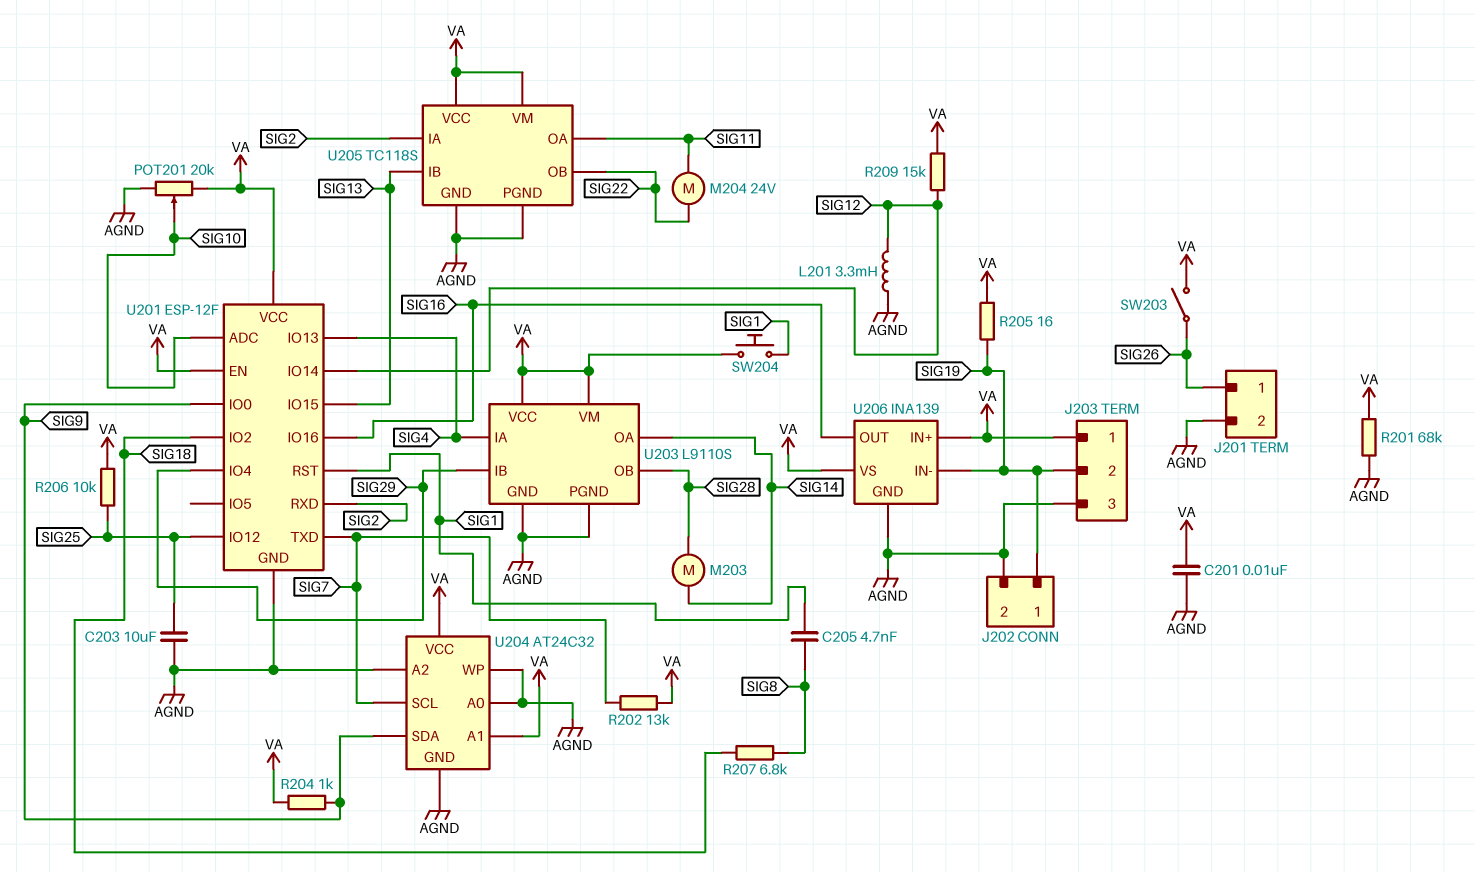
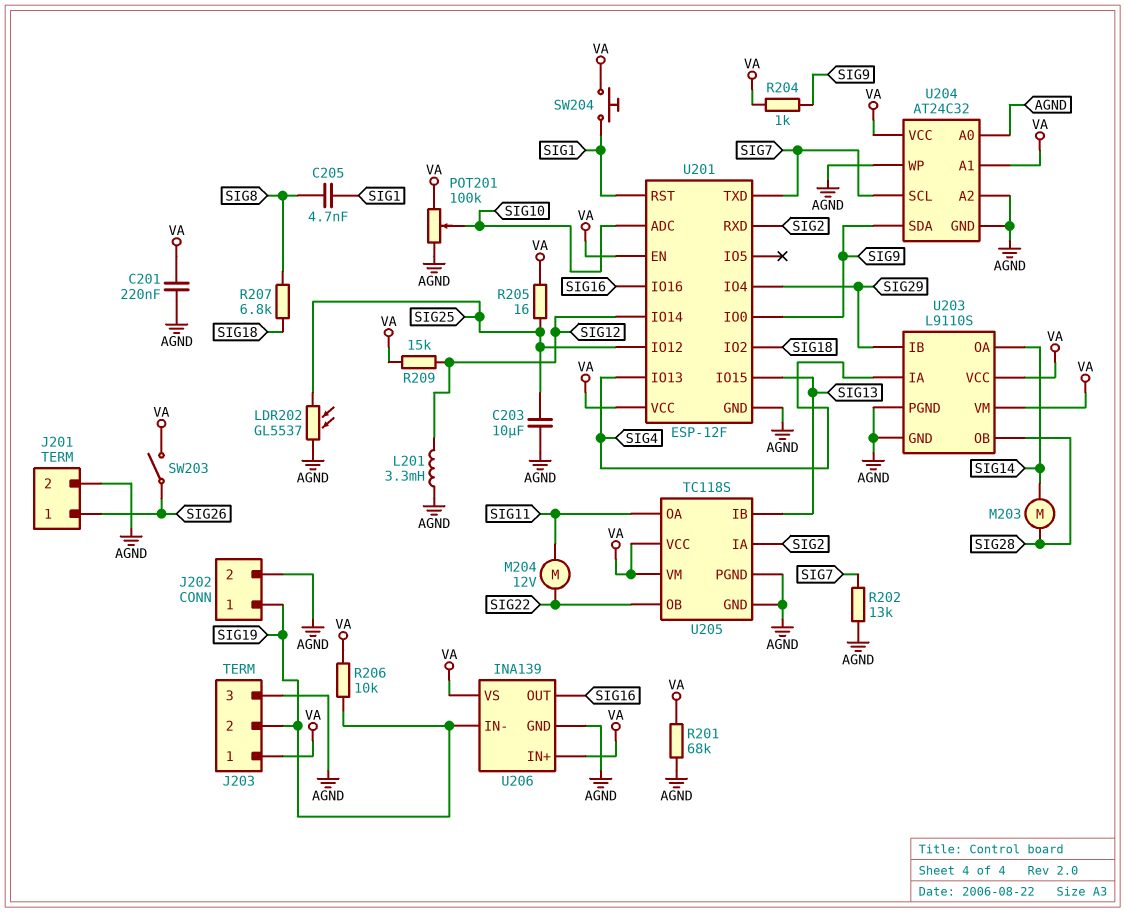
C201: 10nF (AGND, VA) -> 220nF (AGND, VA)
LDR202: none -> GL5537 (AGND, SIG25)
M204: motor 24V (SIG11, SIG22) -> motor 12V (SIG11, SIG22)
POT201: 20k (AGND, VA, wiper SIG10) -> 100k (AGND, VA, wiper SIG10)
R202: 13k (SIG7, VA) -> 13k (AGND, SIG7)
R205: 16 (SIG19, VA) -> 16 (SIG25, VA)
R206: 10k (SIG25, VA) -> 10k (SIG19, VA)

